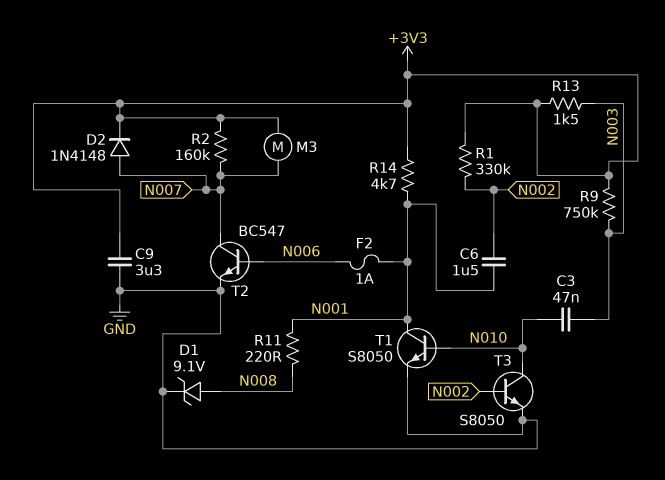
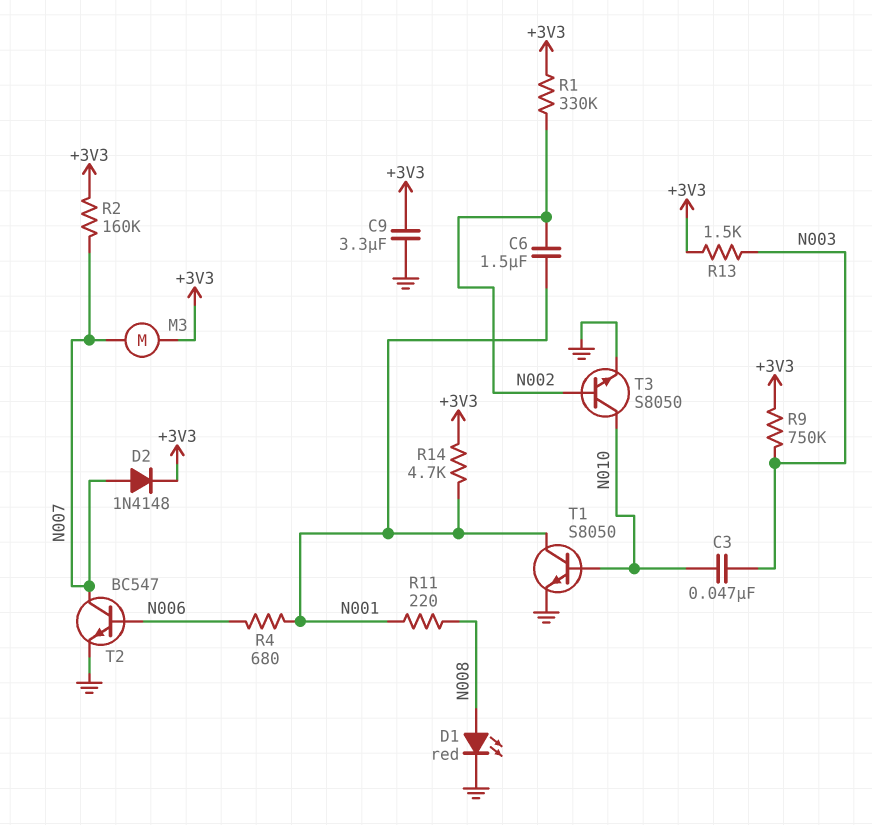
D1: zener 9.1V (A N008, K GND) -> LED red (A N008, K GND)
F2: 1A (N001, N006) -> none
R4: none -> 680 (N001, N006)

